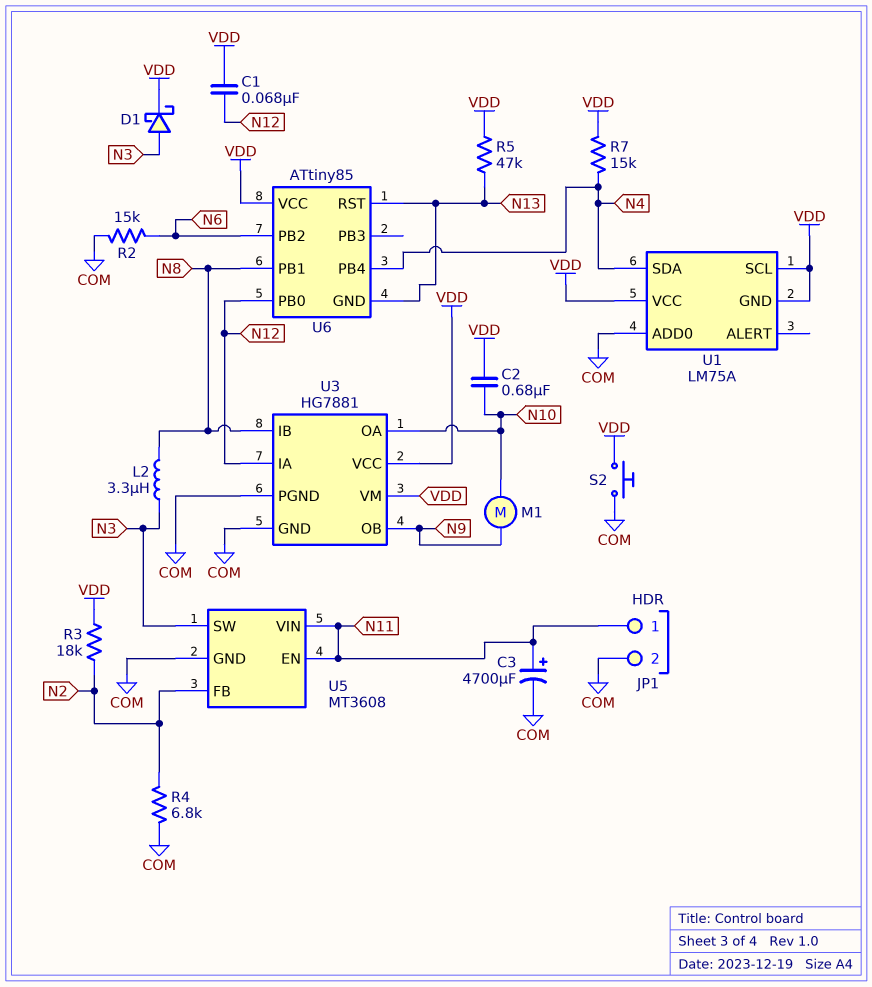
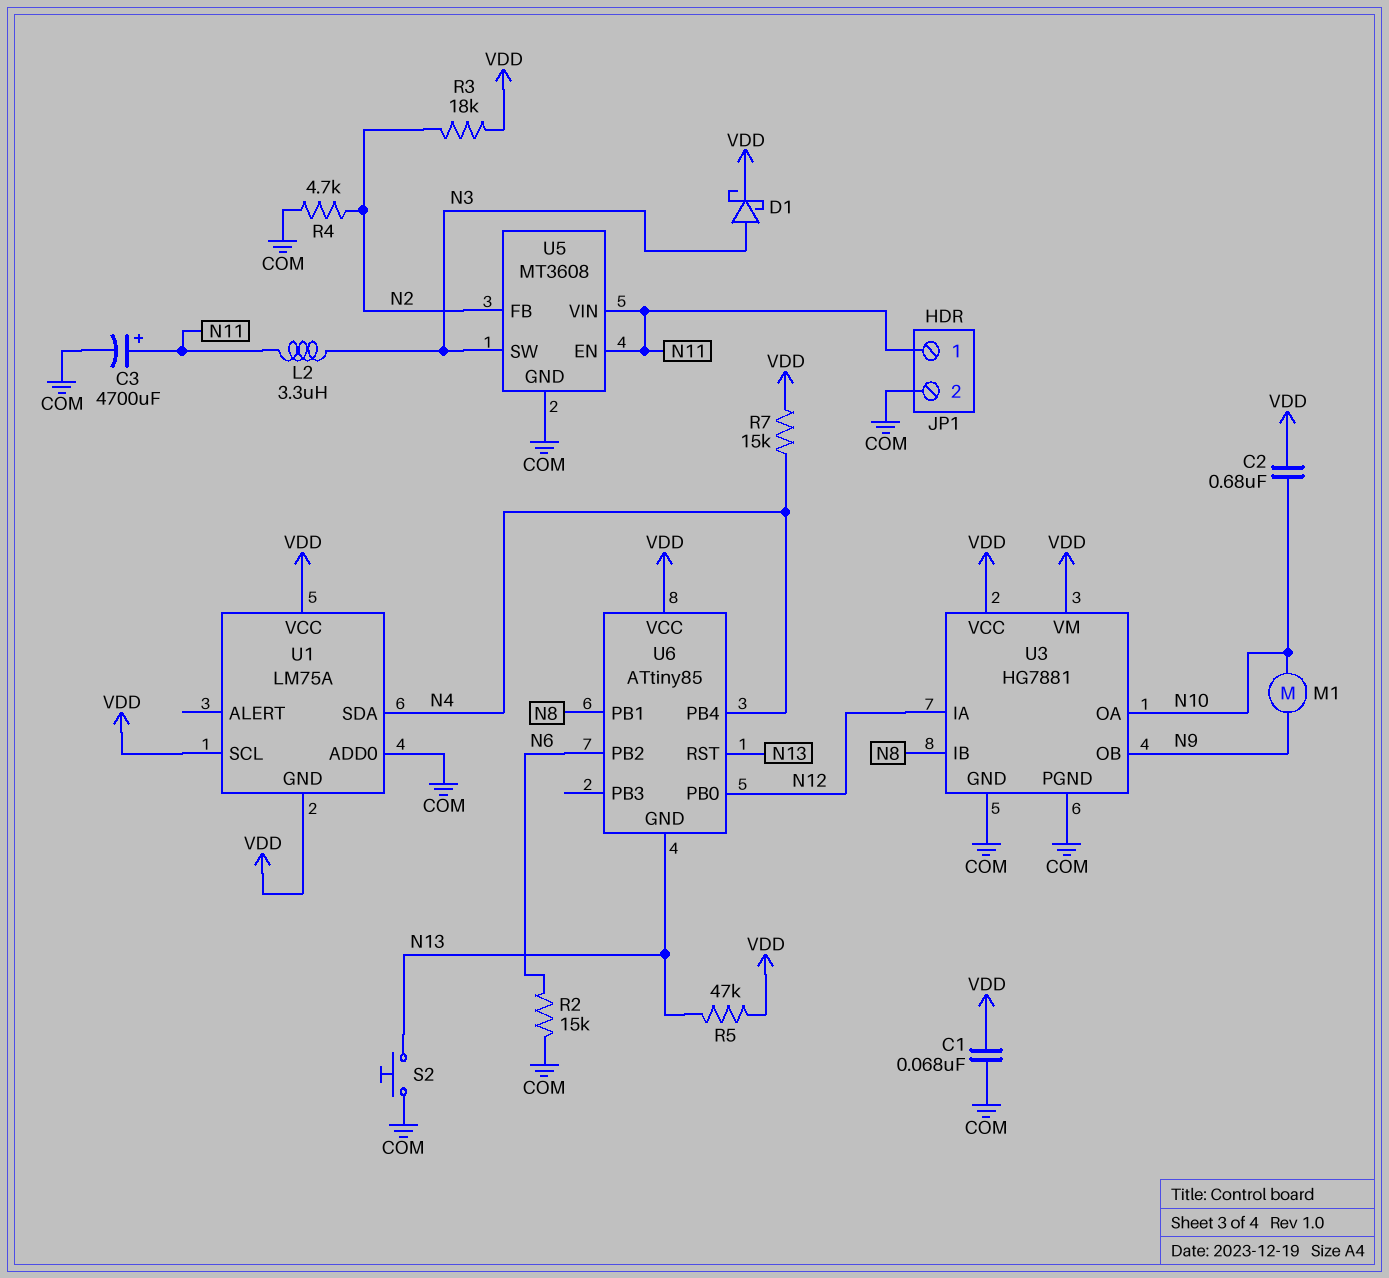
C1: 68nF (N12, VDD) -> 68nF (COM, VDD)
L2: 3.3uH (N3, N8) -> 3.3uH (N3, N11)
R4: 6.8k (COM, N2) -> 4.7k (COM, N2)
S2: button (COM, VDD) -> button (COM, N13)

